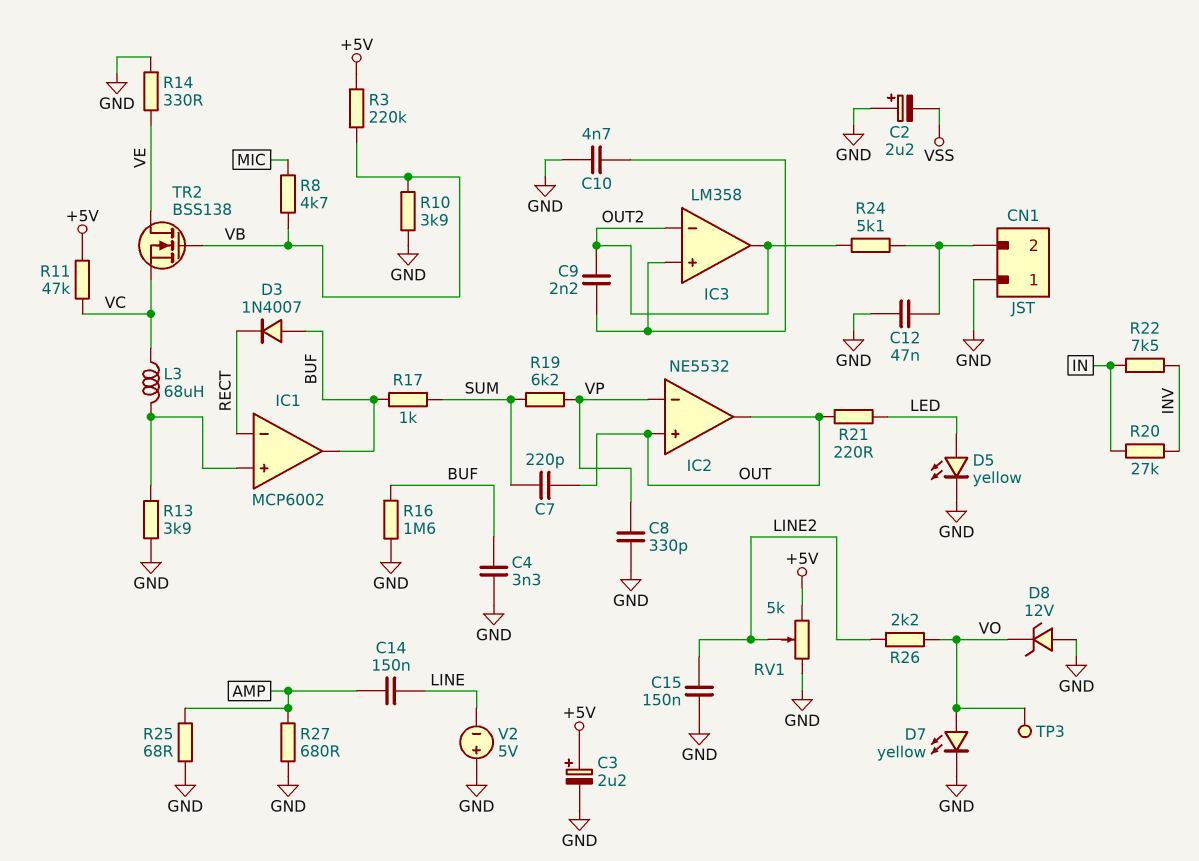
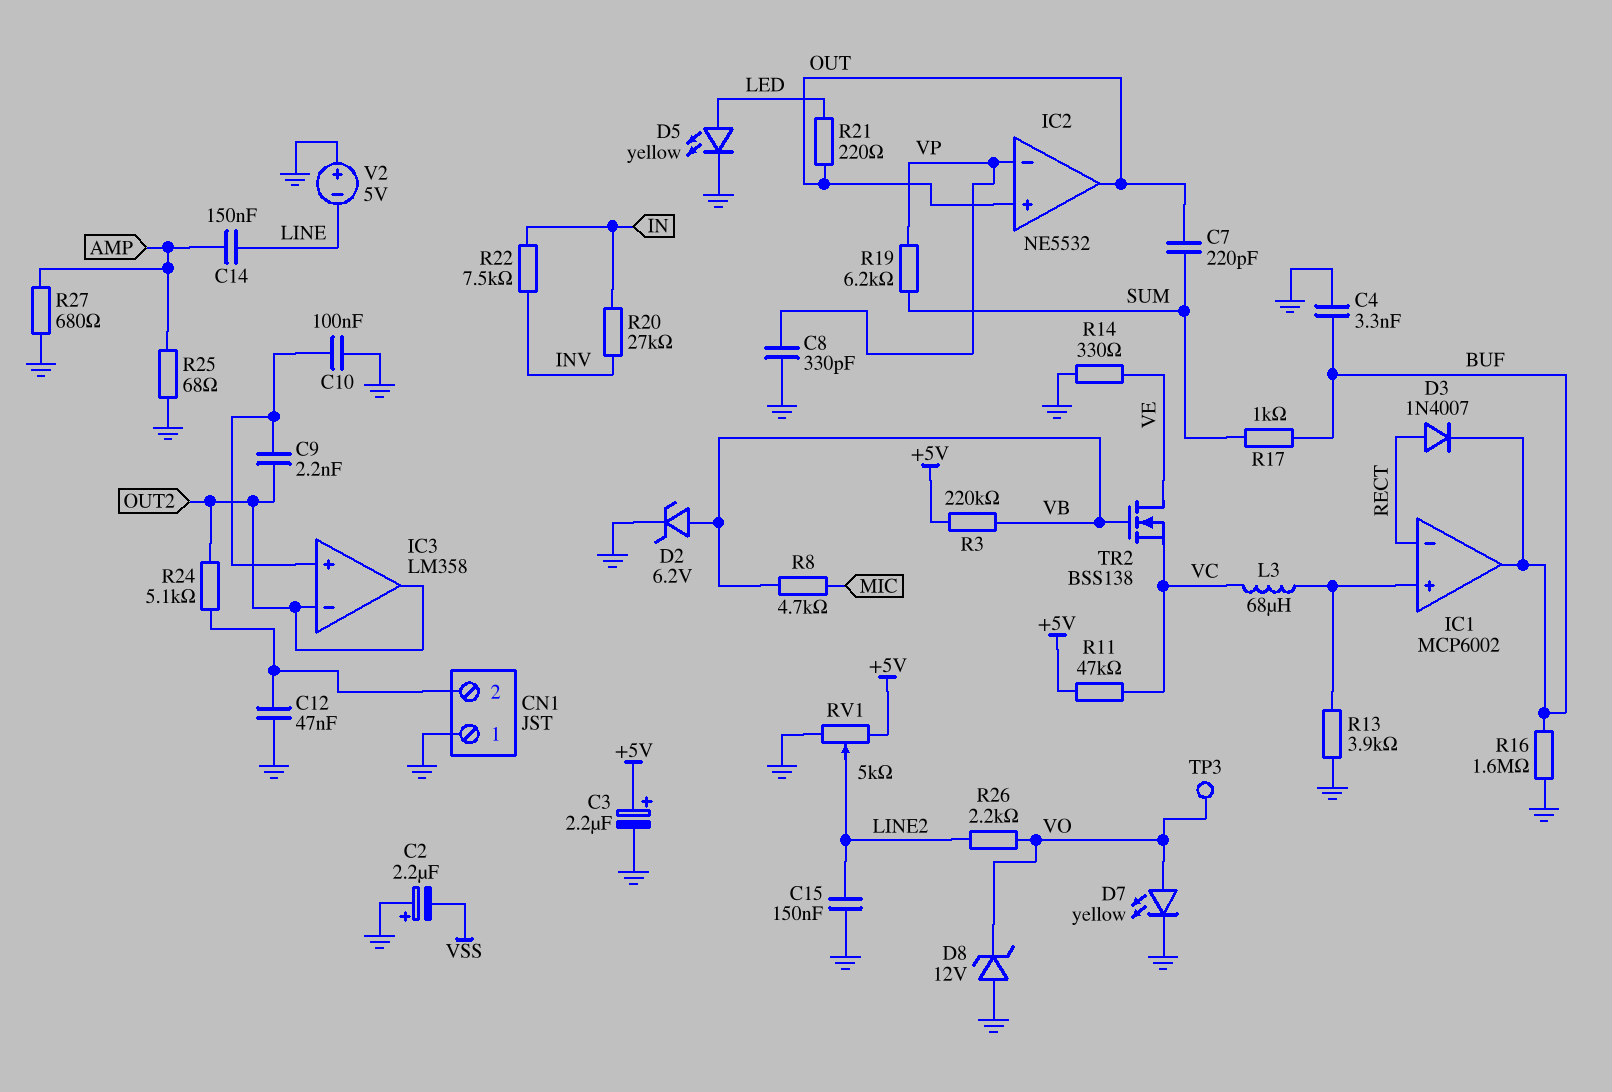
C10: 4.7nF (GND, IC3/in+) -> 100nF (GND, IC3/in+)
D2: none -> zener 6.2V (A VB, K GND)
D3: diode 1N4007 (A BUF, K RECT) -> diode 1N4007 (A RECT, K BUF)
R10: 3.9k (GND, VB) -> none

